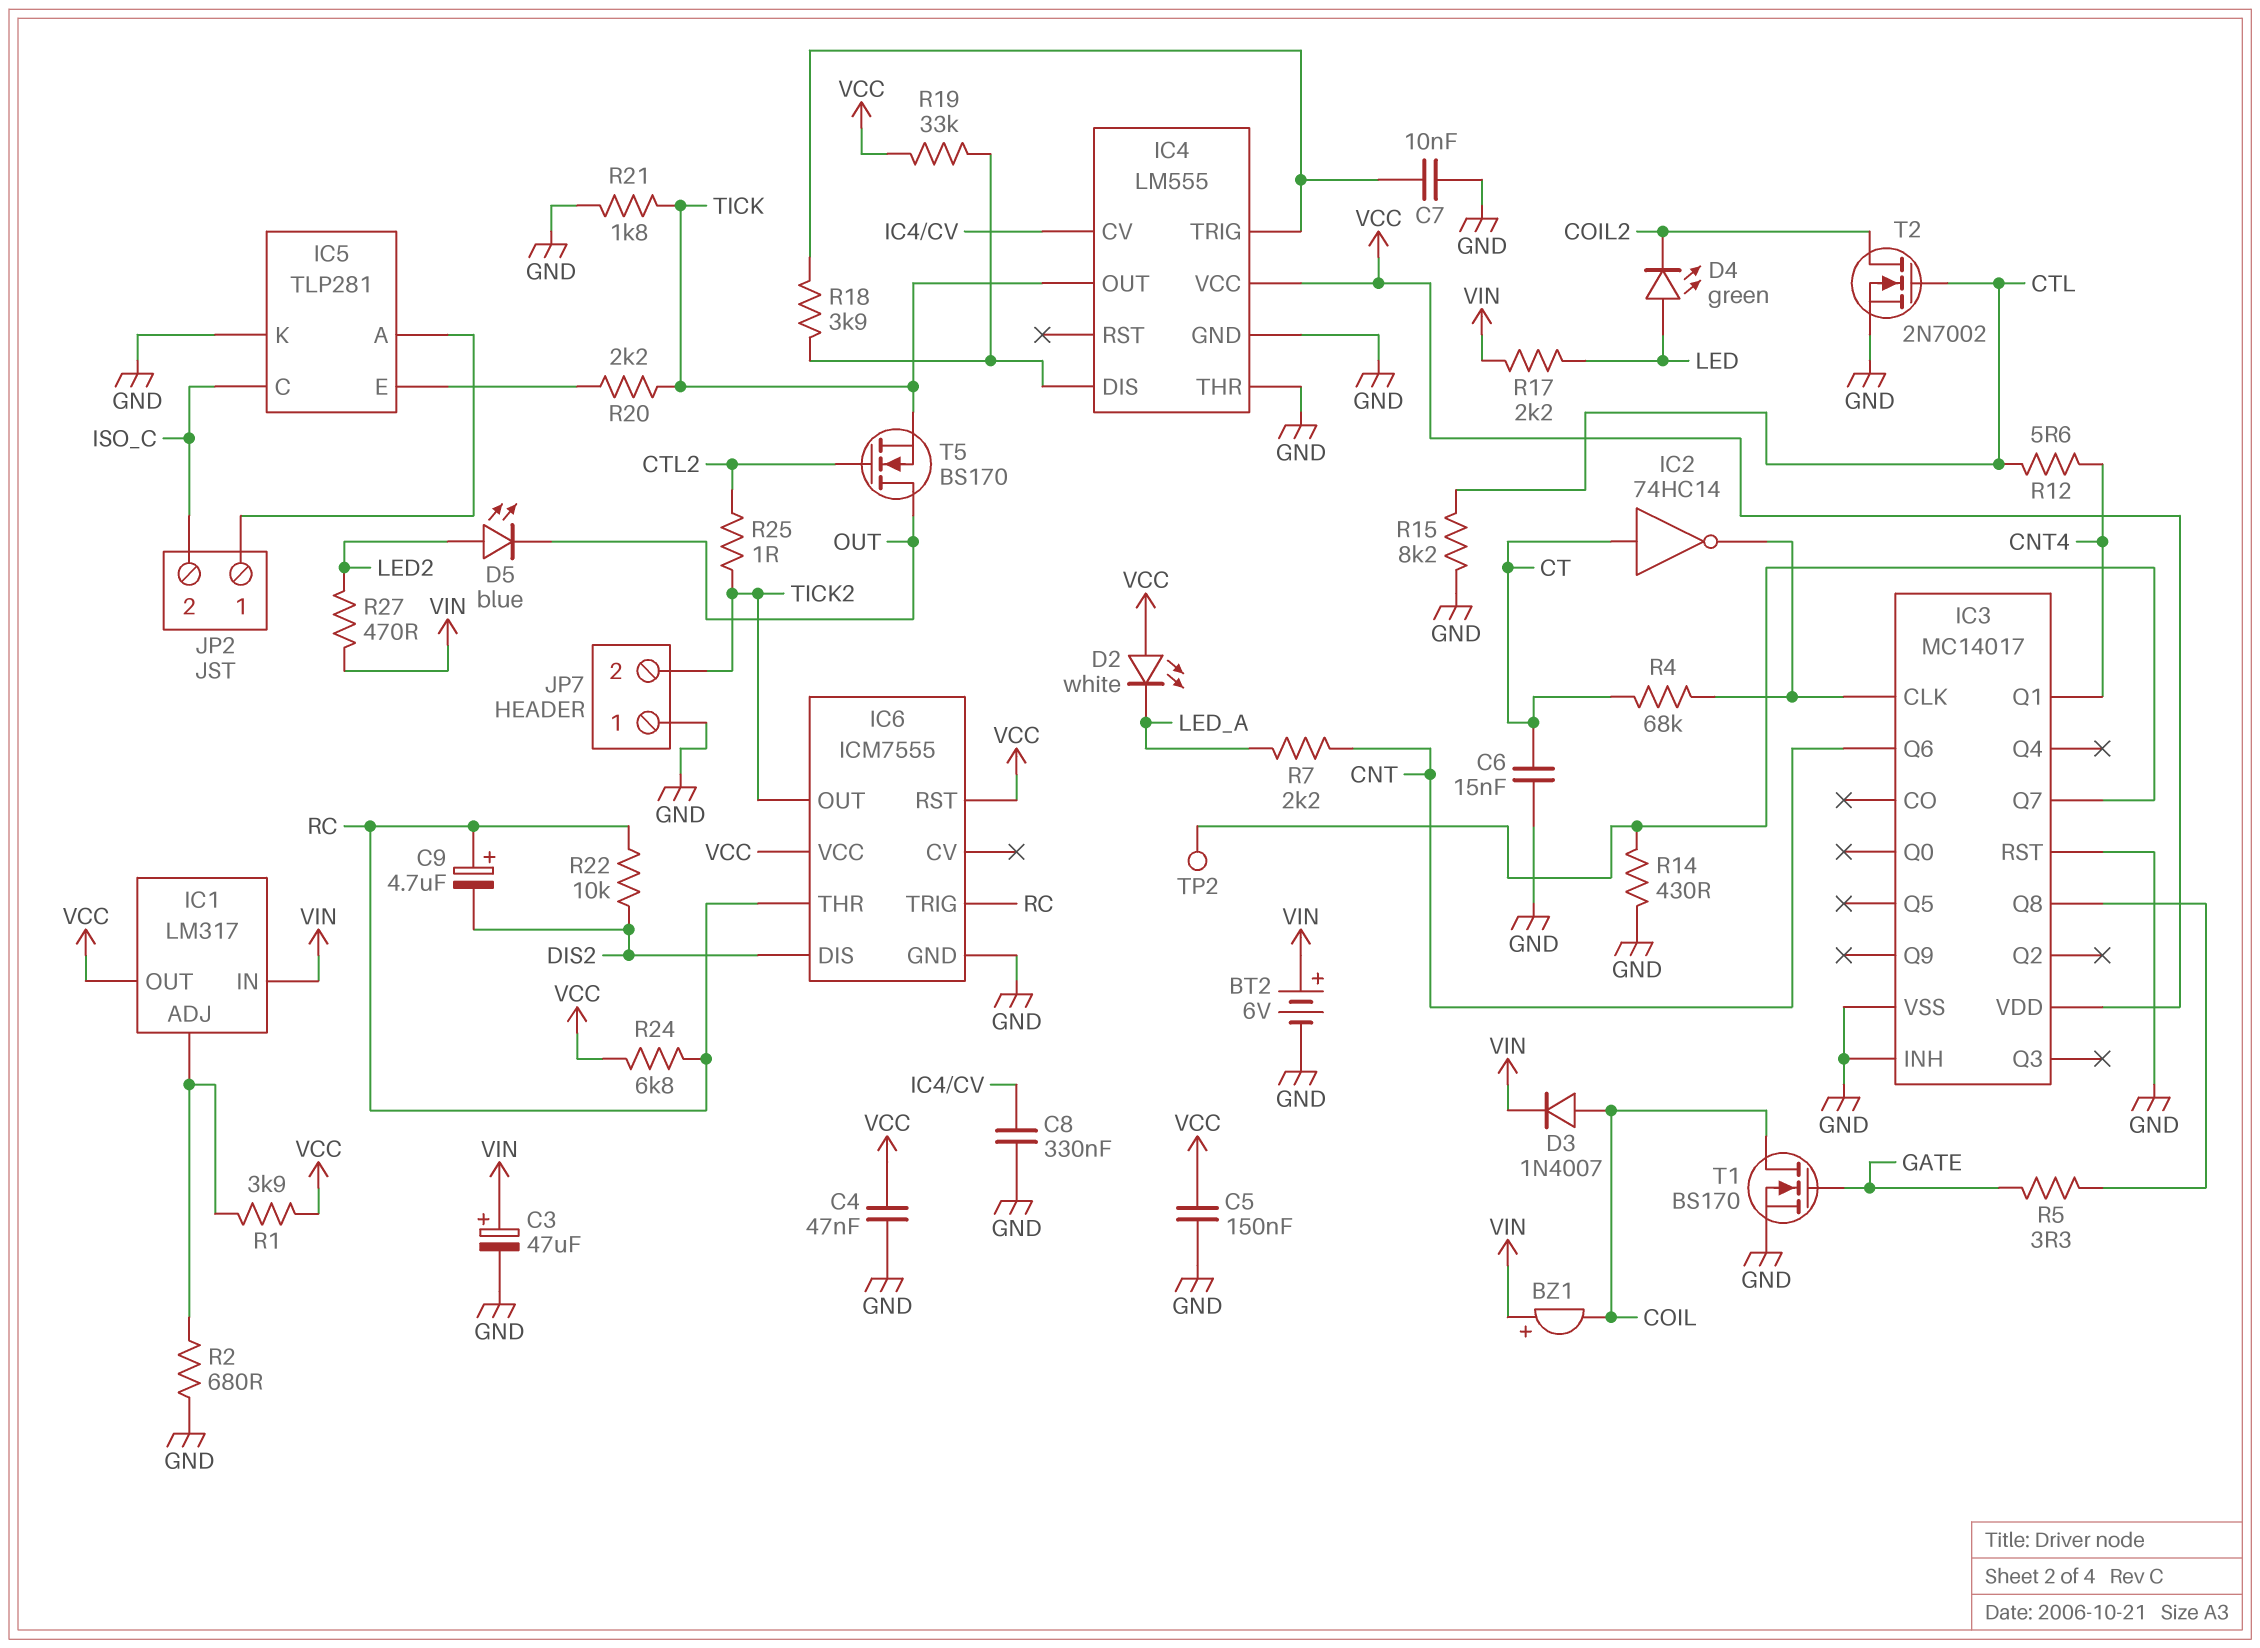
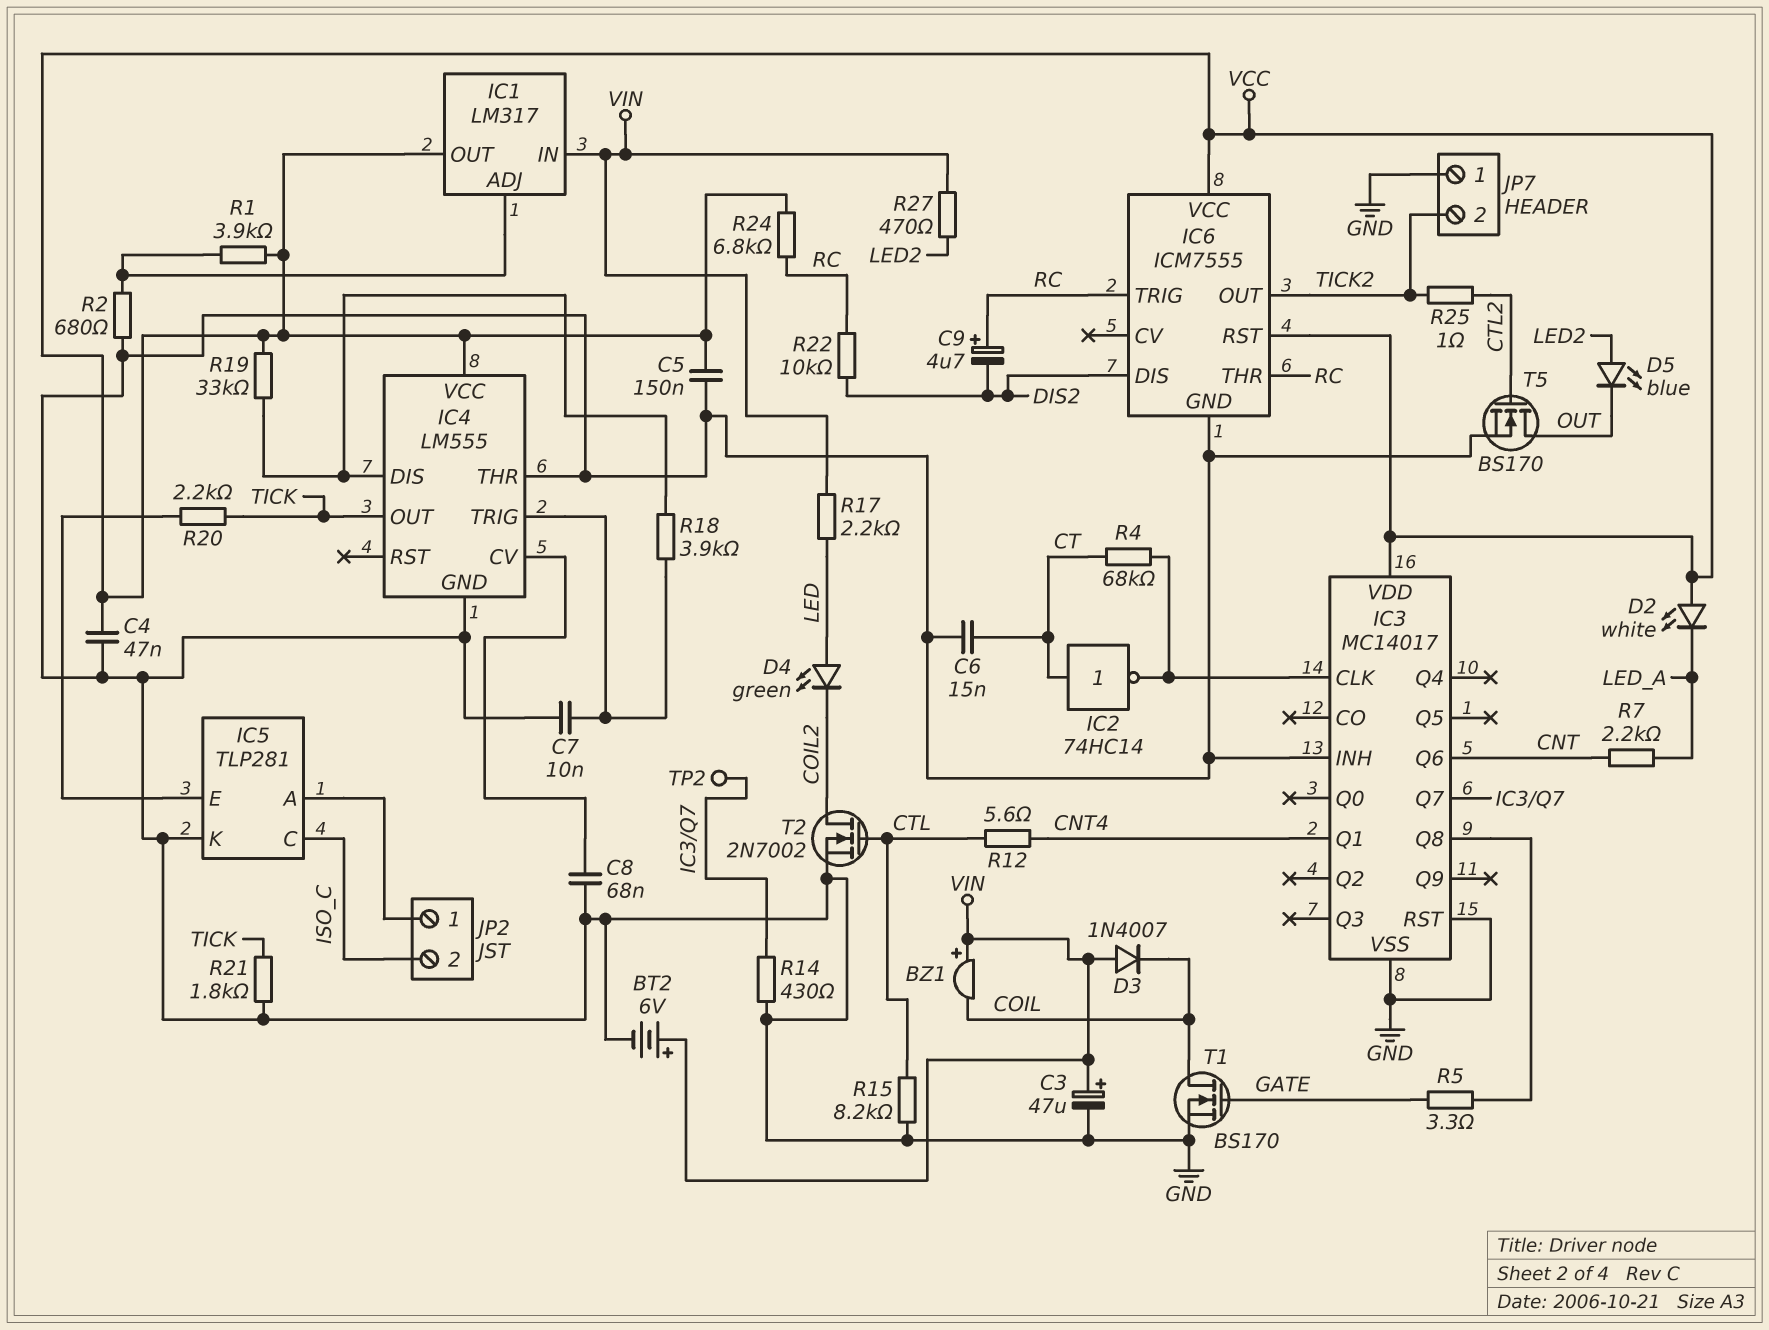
C8: 330nF (GND, IC4/CV) -> 68nF (GND, IC4/CV)
D3: diode 1N4007 (A COIL, K VIN) -> diode 1N4007 (A VIN, K COIL)
T5: NMOS BS170 (G CTL2, D OUT, S TICK) -> NMOS BS170 (G CTL2, D OUT, S GND)

